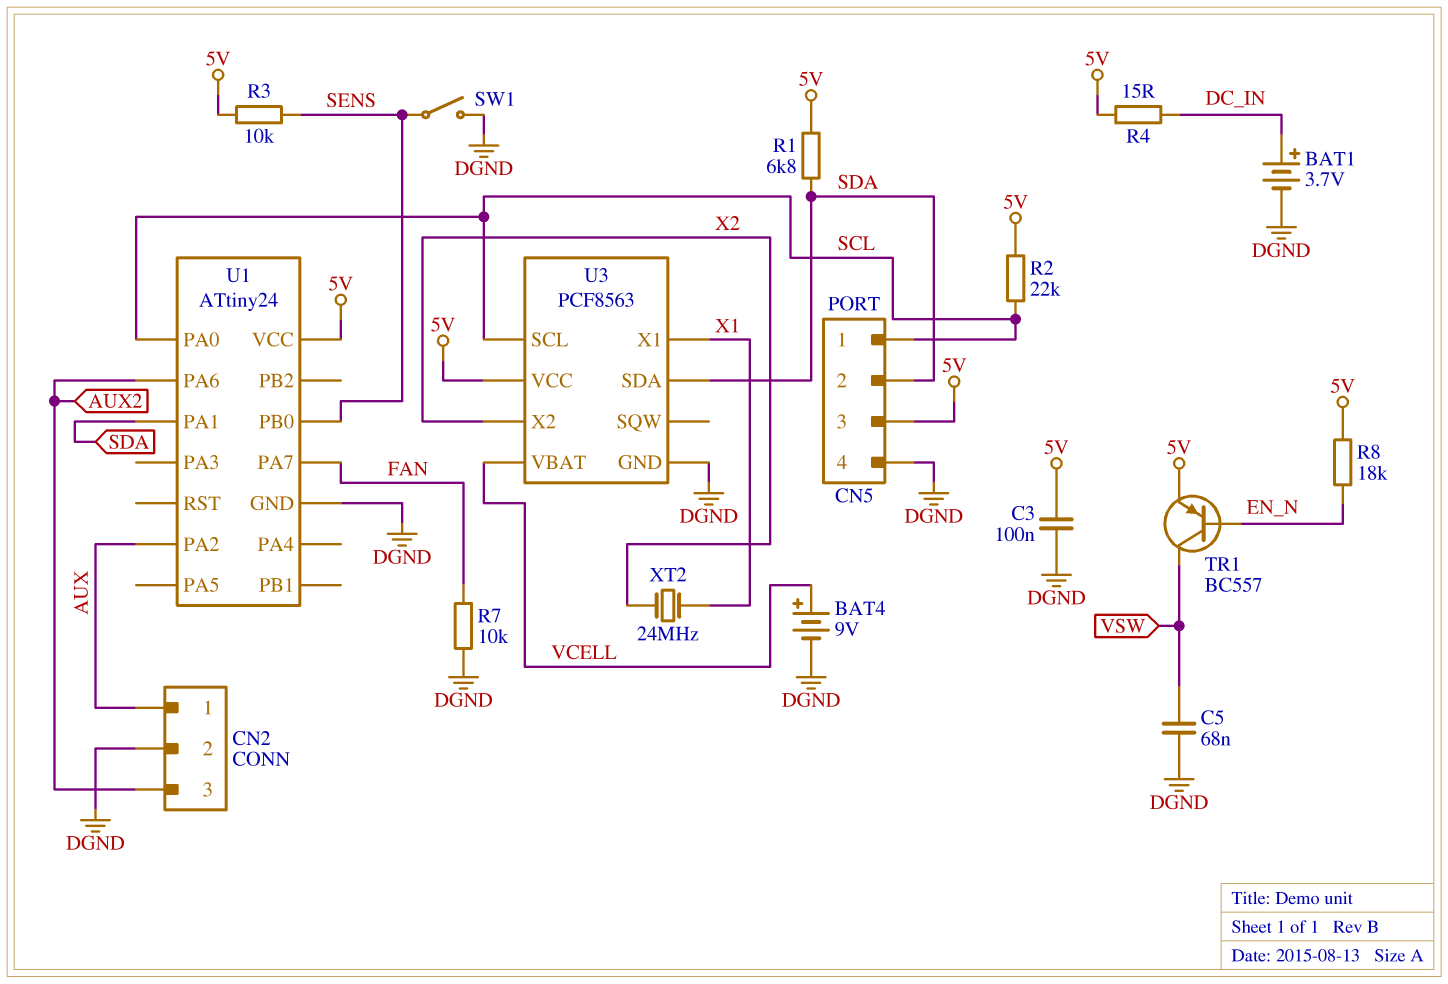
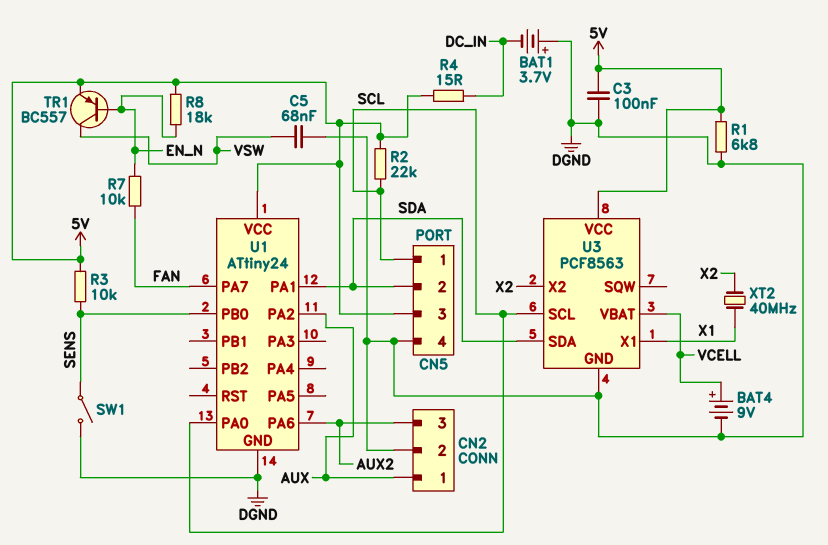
BAT1: 3.7V (plus DC_IN, minus DGND) -> 3.7V (plus DGND, minus DC_IN)
R1: 6.8k (5V, SDA) -> 6.8k (5V, DGND)
R7: 10k (DGND, FAN) -> 10k (EN_N, FAN)
XT2: 24MHz (X1, X2) -> 40MHz (X1, X2)

